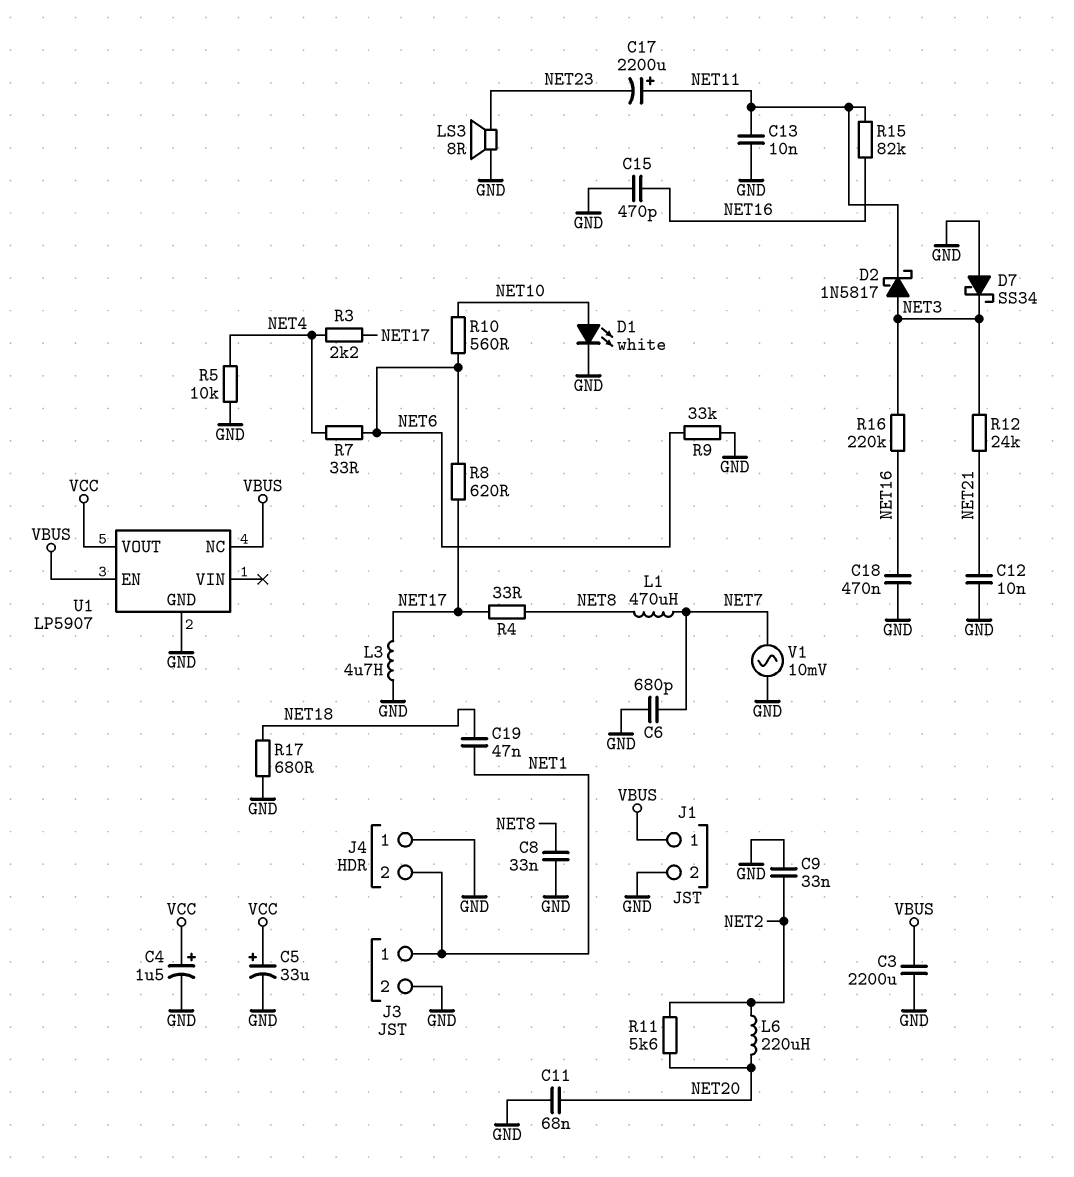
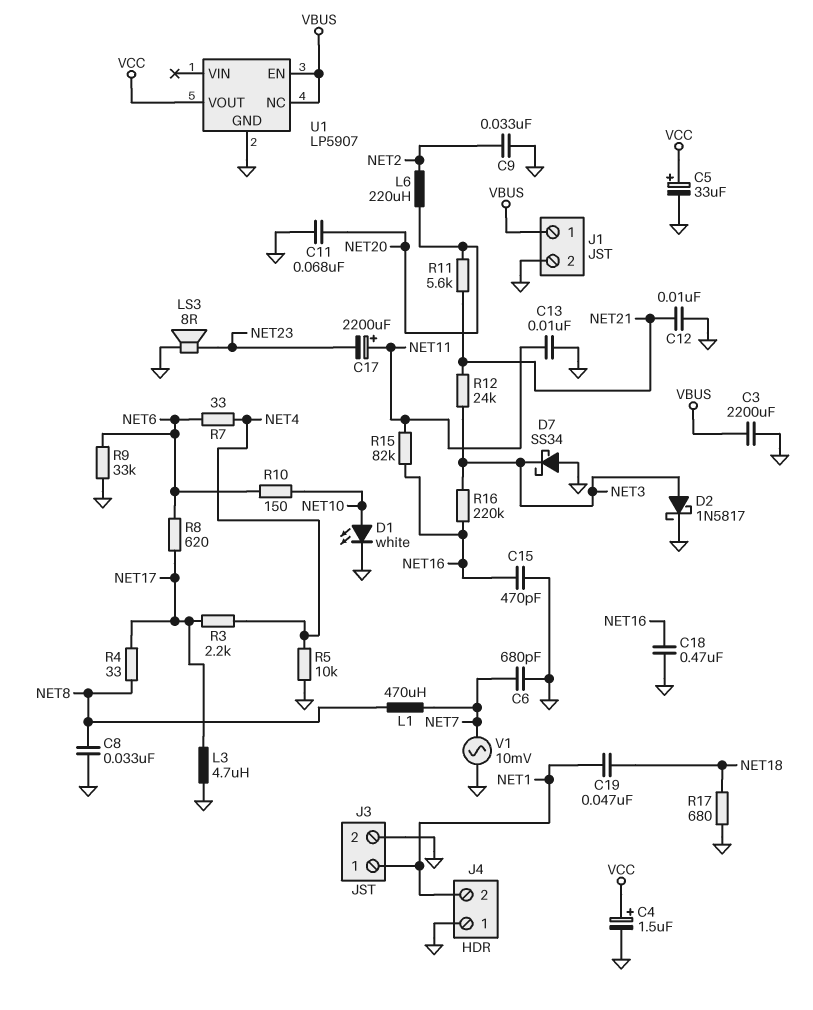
D2: schottky 1N5817 (A NET3, K NET11) -> schottky 1N5817 (A NET3, K GND)
R10: 560 (NET6, NET10) -> 150 (NET6, NET10)
R11: 5.6k (NET2, NET20) -> 5.6k (NET20, NET21)

